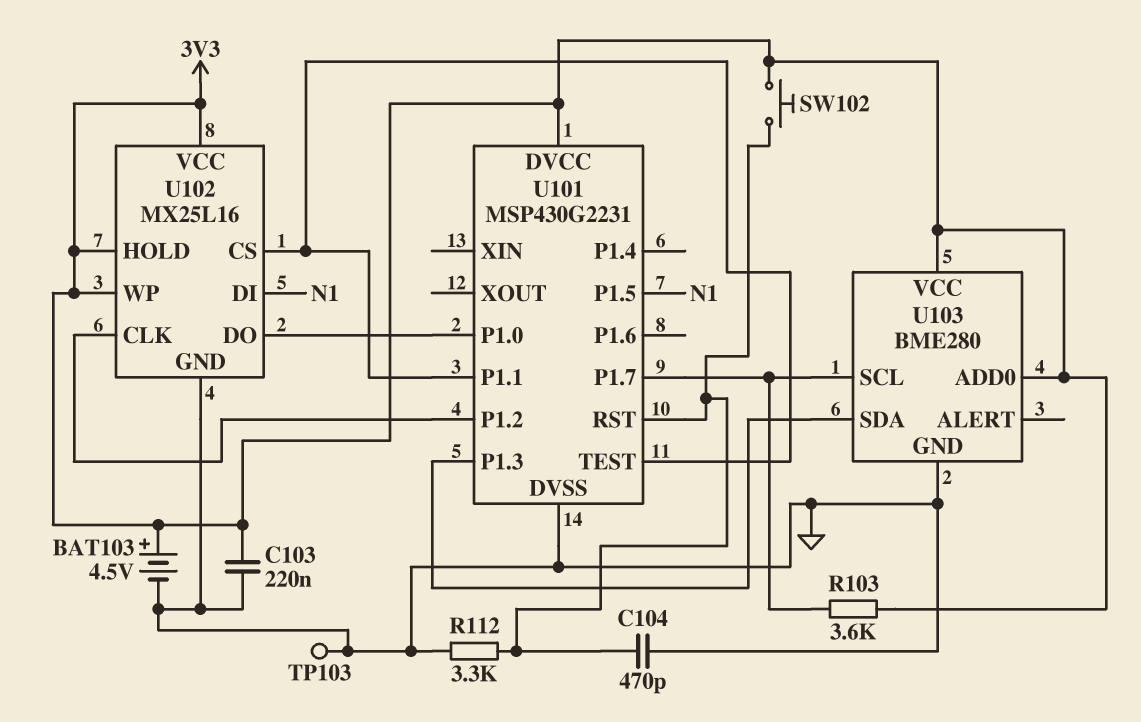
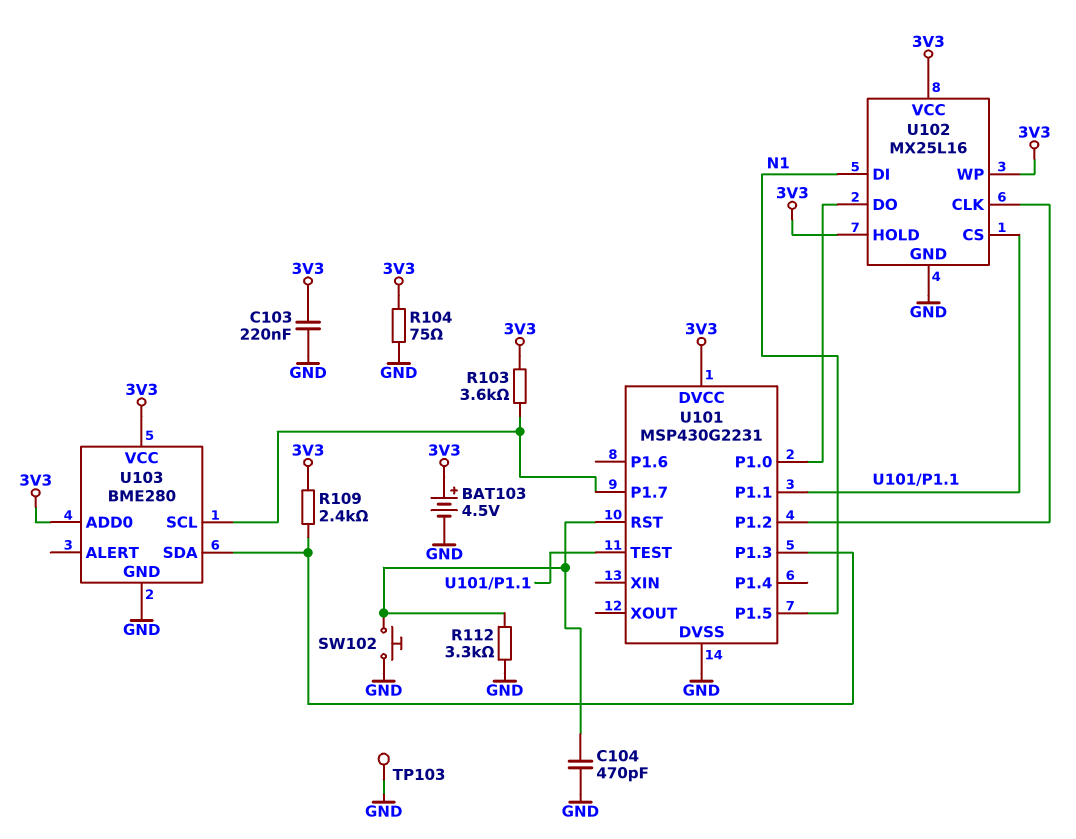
R104: none -> 75 (3V3, GND)
R109: none -> 2.4k (3V3, U101/P1.3)
SW102: button (3V3, U101/RST) -> button (GND, U101/RST)

